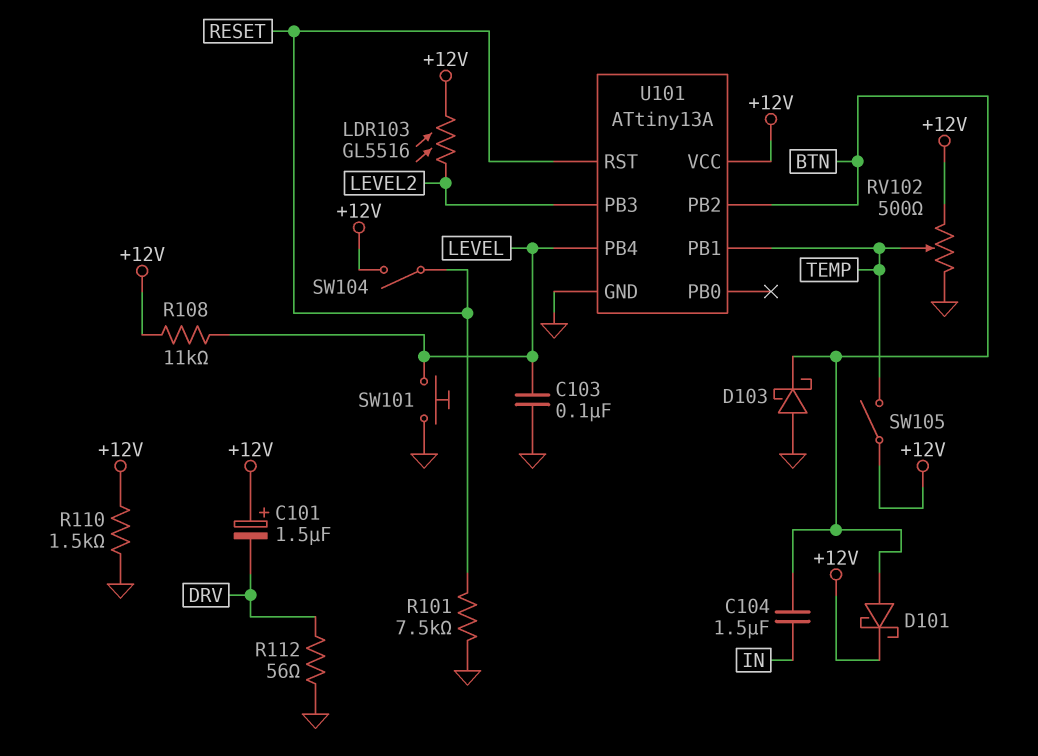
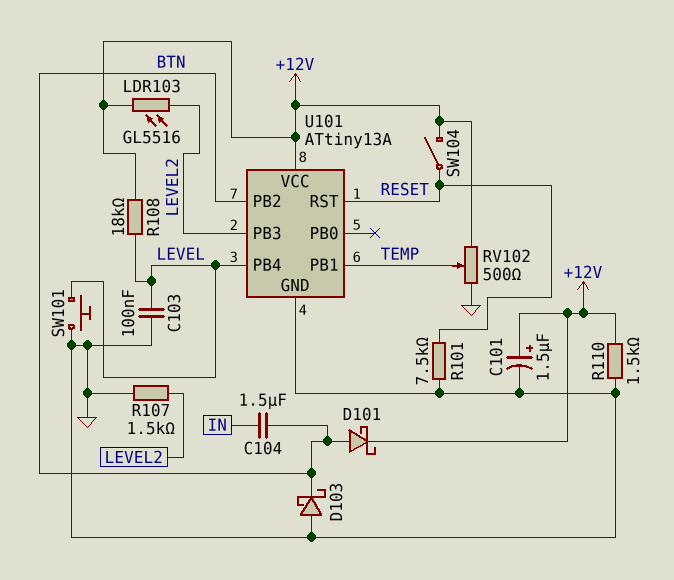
C101: 1.5uF (plus +12V, minus DRV) -> 1.5uF (plus +12V, minus GND)
R107: none -> 1.5k (GND, LEVEL2)
R108: 11k (+12V, LEVEL) -> 18k (+12V, LEVEL)
R112: 56 (DRV, GND) -> none
SW105: switch (+12V, TEMP) -> none

